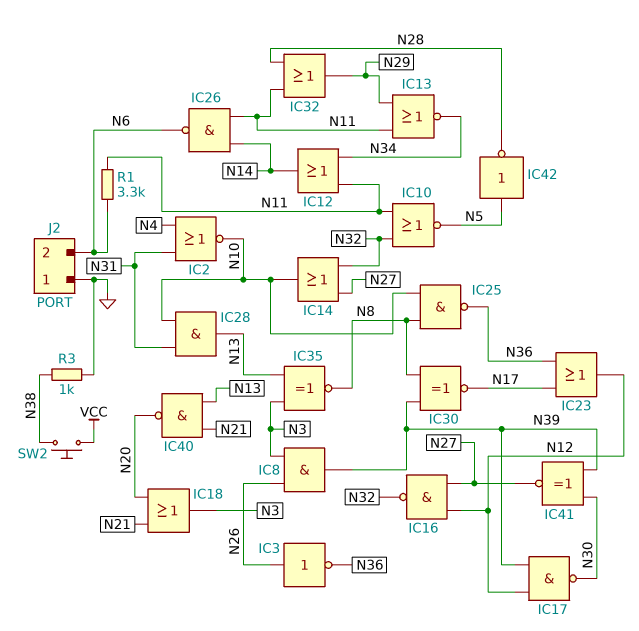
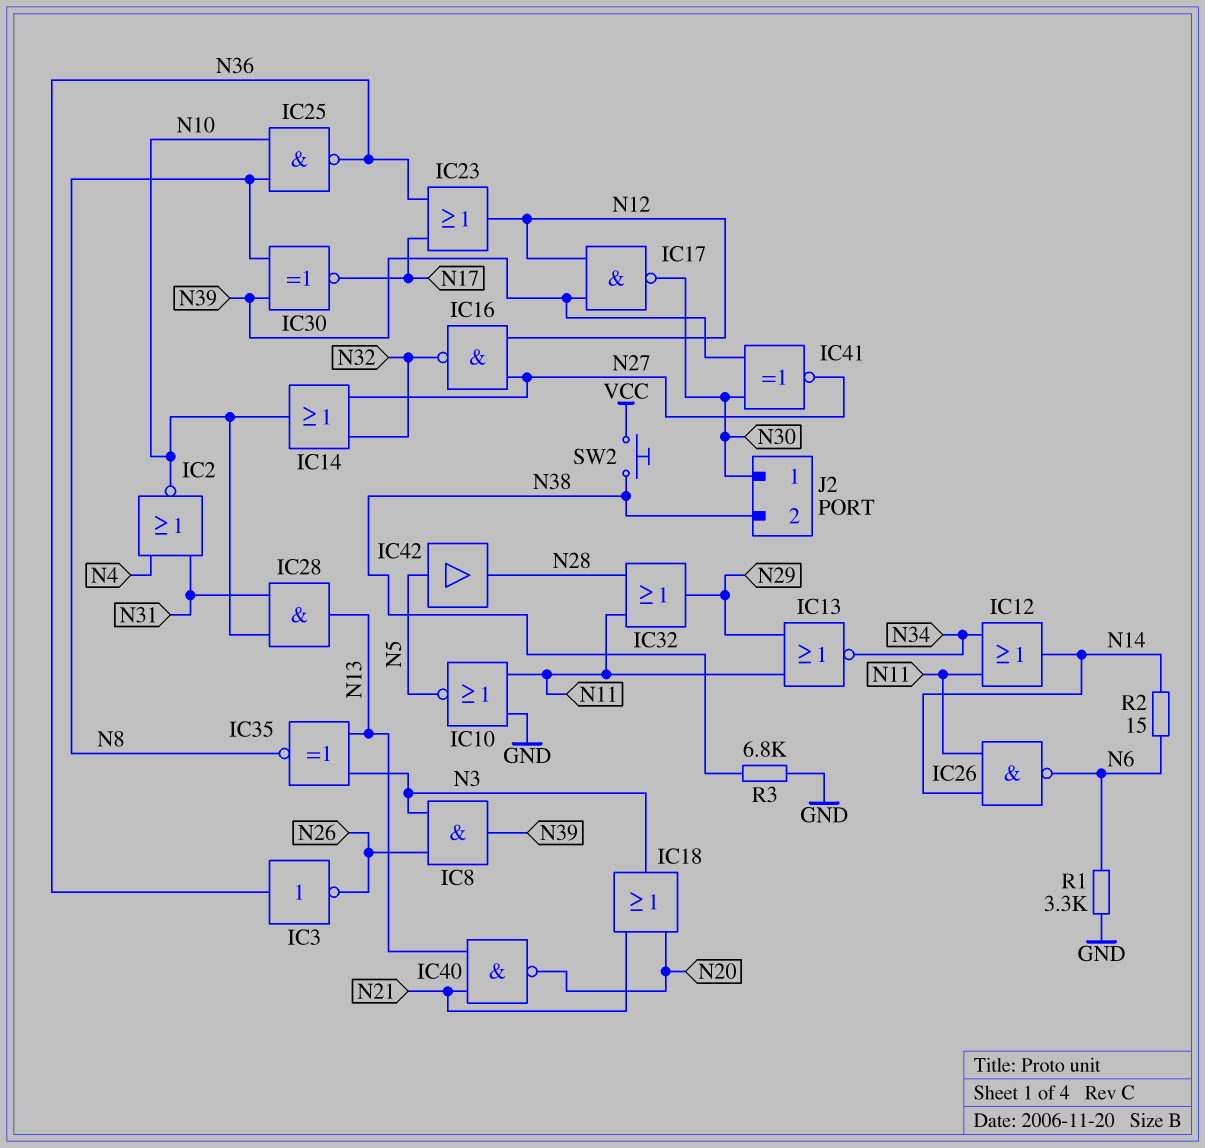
IC3: NOT (in N26, out N36) -> NOT (in N36, out N26)
IC10: NOR (in N11, in N32, out N5) -> NOR (in GND, in N11, out N5)
IC42: NOT (in N5, out N28) -> buffer (in N5, out N28)
J2 pin 1: GND -> N30
J2 pin 2: N6 -> N38
R1: 3.3k (N6, N11) -> 3.3k (GND, N6)
R2: none -> 15 (N6, N14)
R3: 1k (GND, N38) -> 6.8k (GND, N38)

